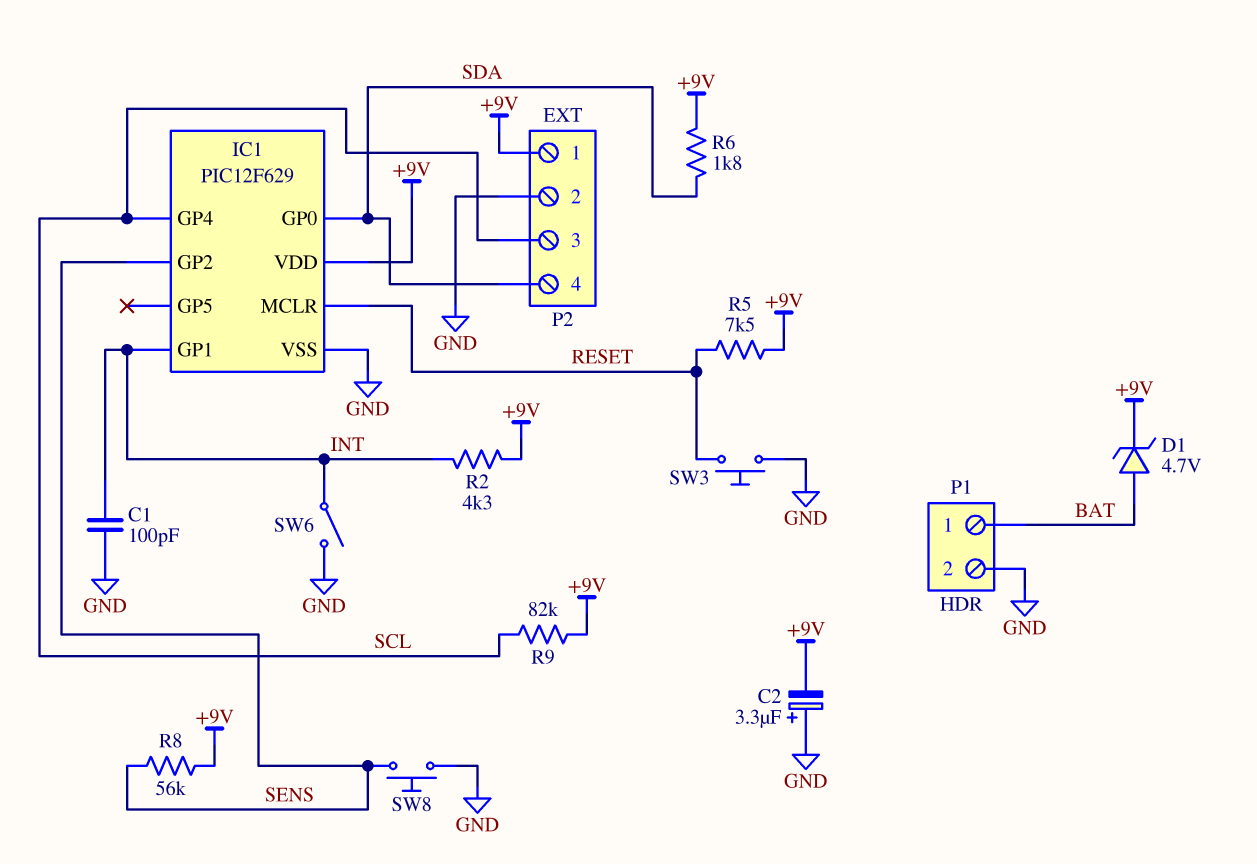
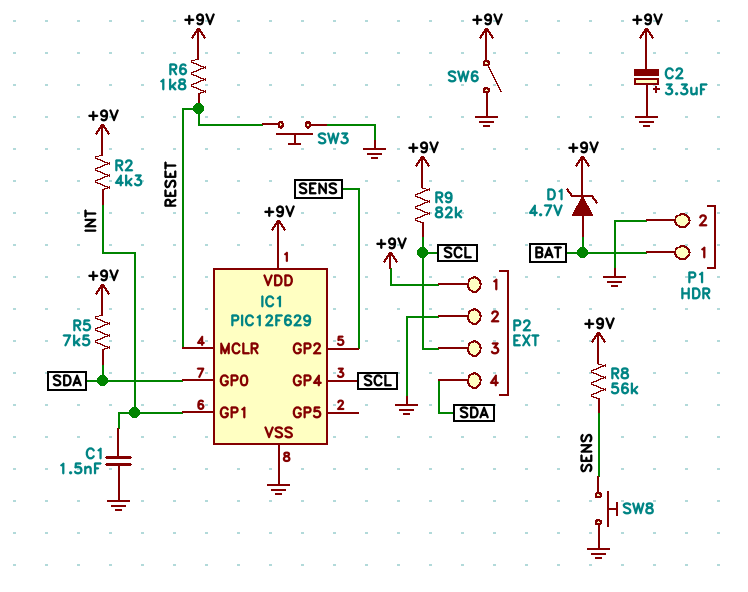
C1: 100pF (GND, INT) -> 1.5nF (GND, INT)
R5: 7.5k (+9V, RESET) -> 7.5k (+9V, SDA)
R6: 1.8k (+9V, SDA) -> 1.8k (+9V, RESET)
SW6: switch (GND, INT) -> switch (+9V, GND)

